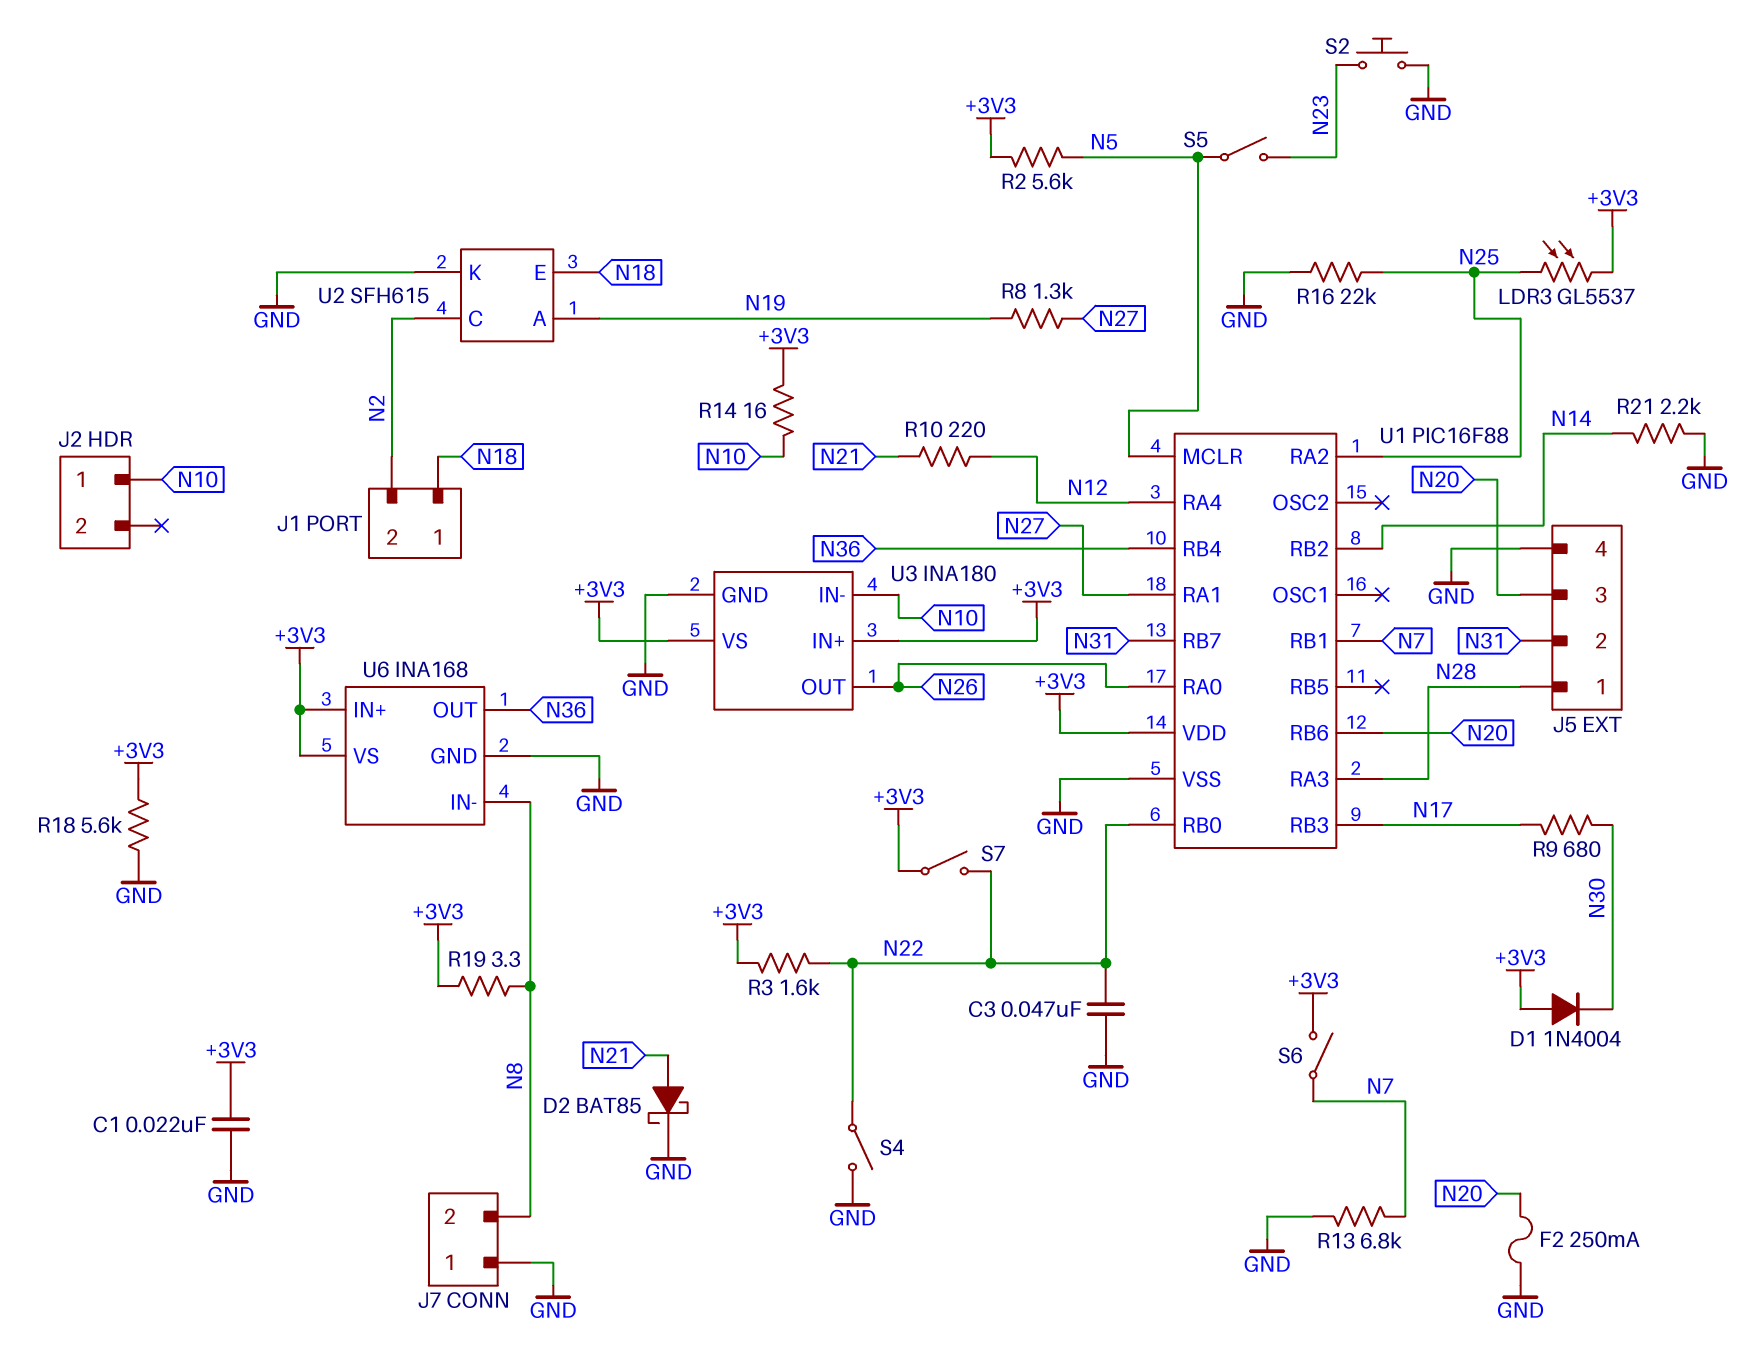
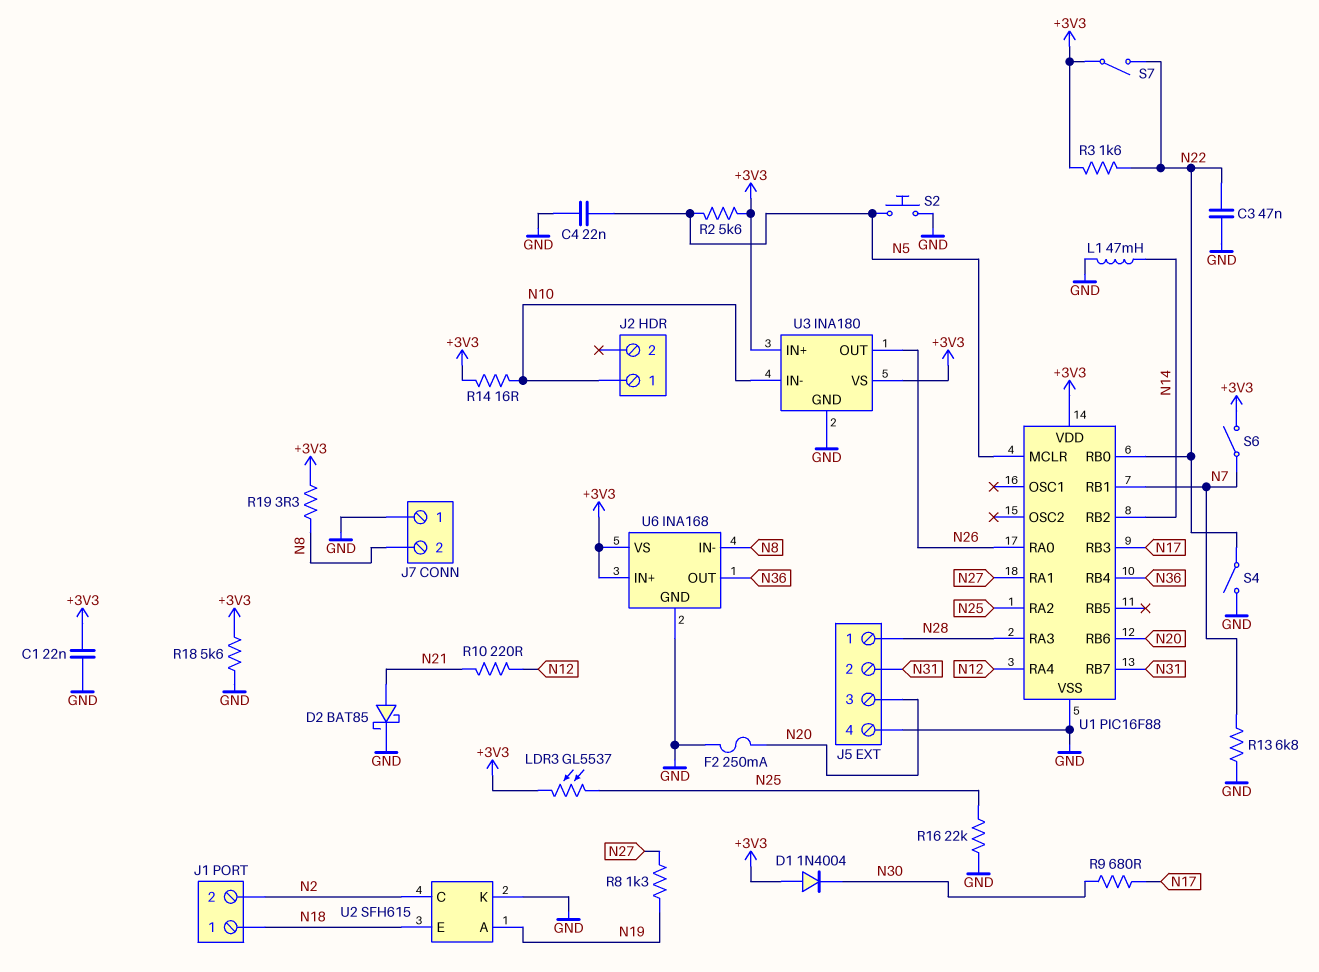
C4: none -> 22nF (GND, N5)
L1: none -> 47mH (GND, N14)
R21: 2.2k (GND, N14) -> none
S2: button (GND, N23) -> button (GND, N5)
S5: switch (N5, N23) -> none

